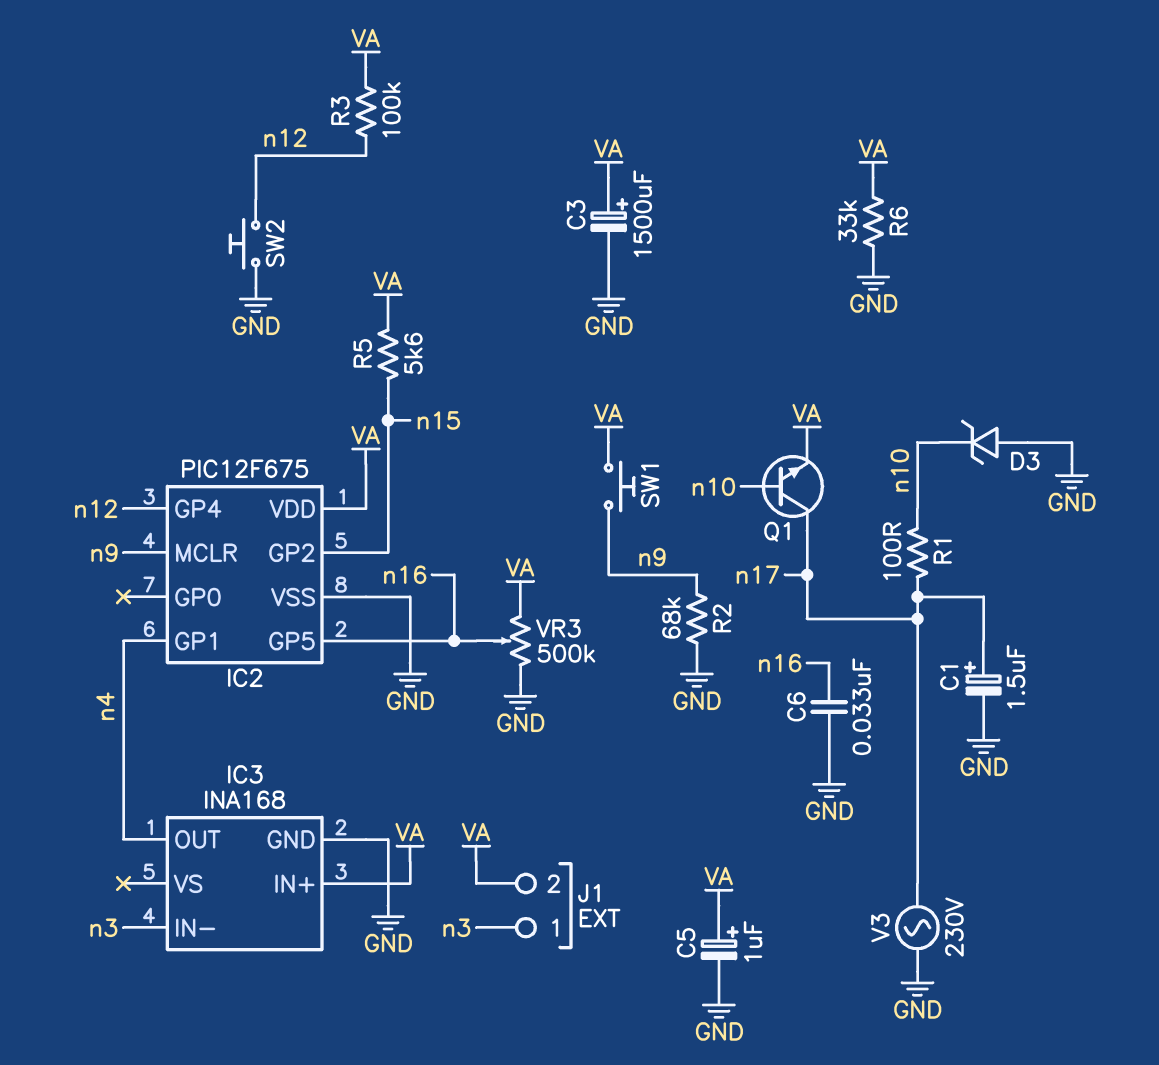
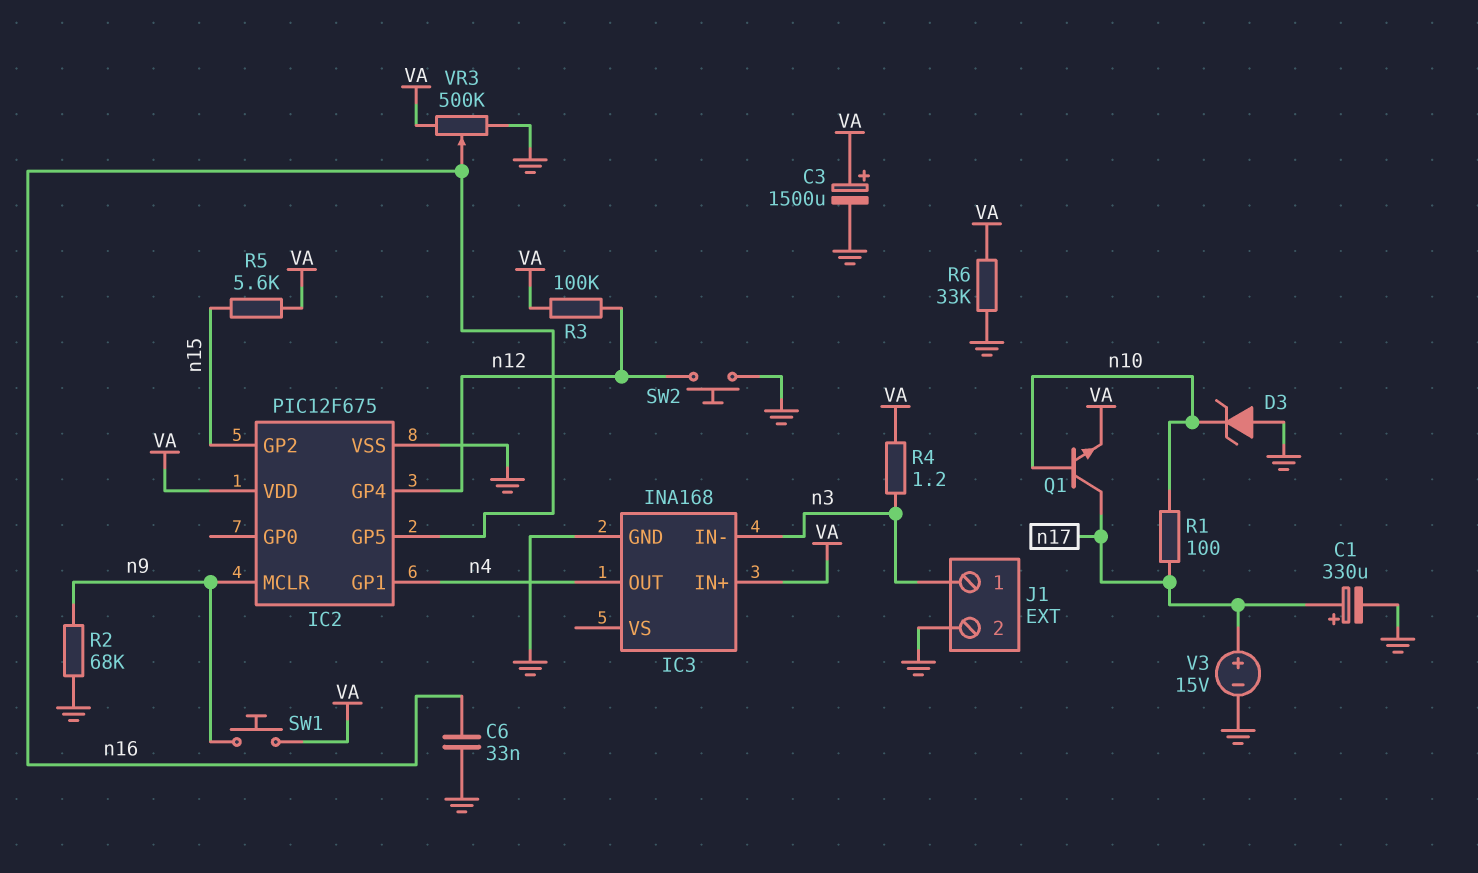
C1: 1.5uF (plus n17, minus GND) -> 330uF (plus n17, minus GND)
C5: 1uF (plus VA, minus GND) -> none
J1 pin 2: VA -> GND
R4: none -> 1.2 (VA, n3)
V3: AC 230V (GND, n17) -> 15V (plus n17, minus GND)

